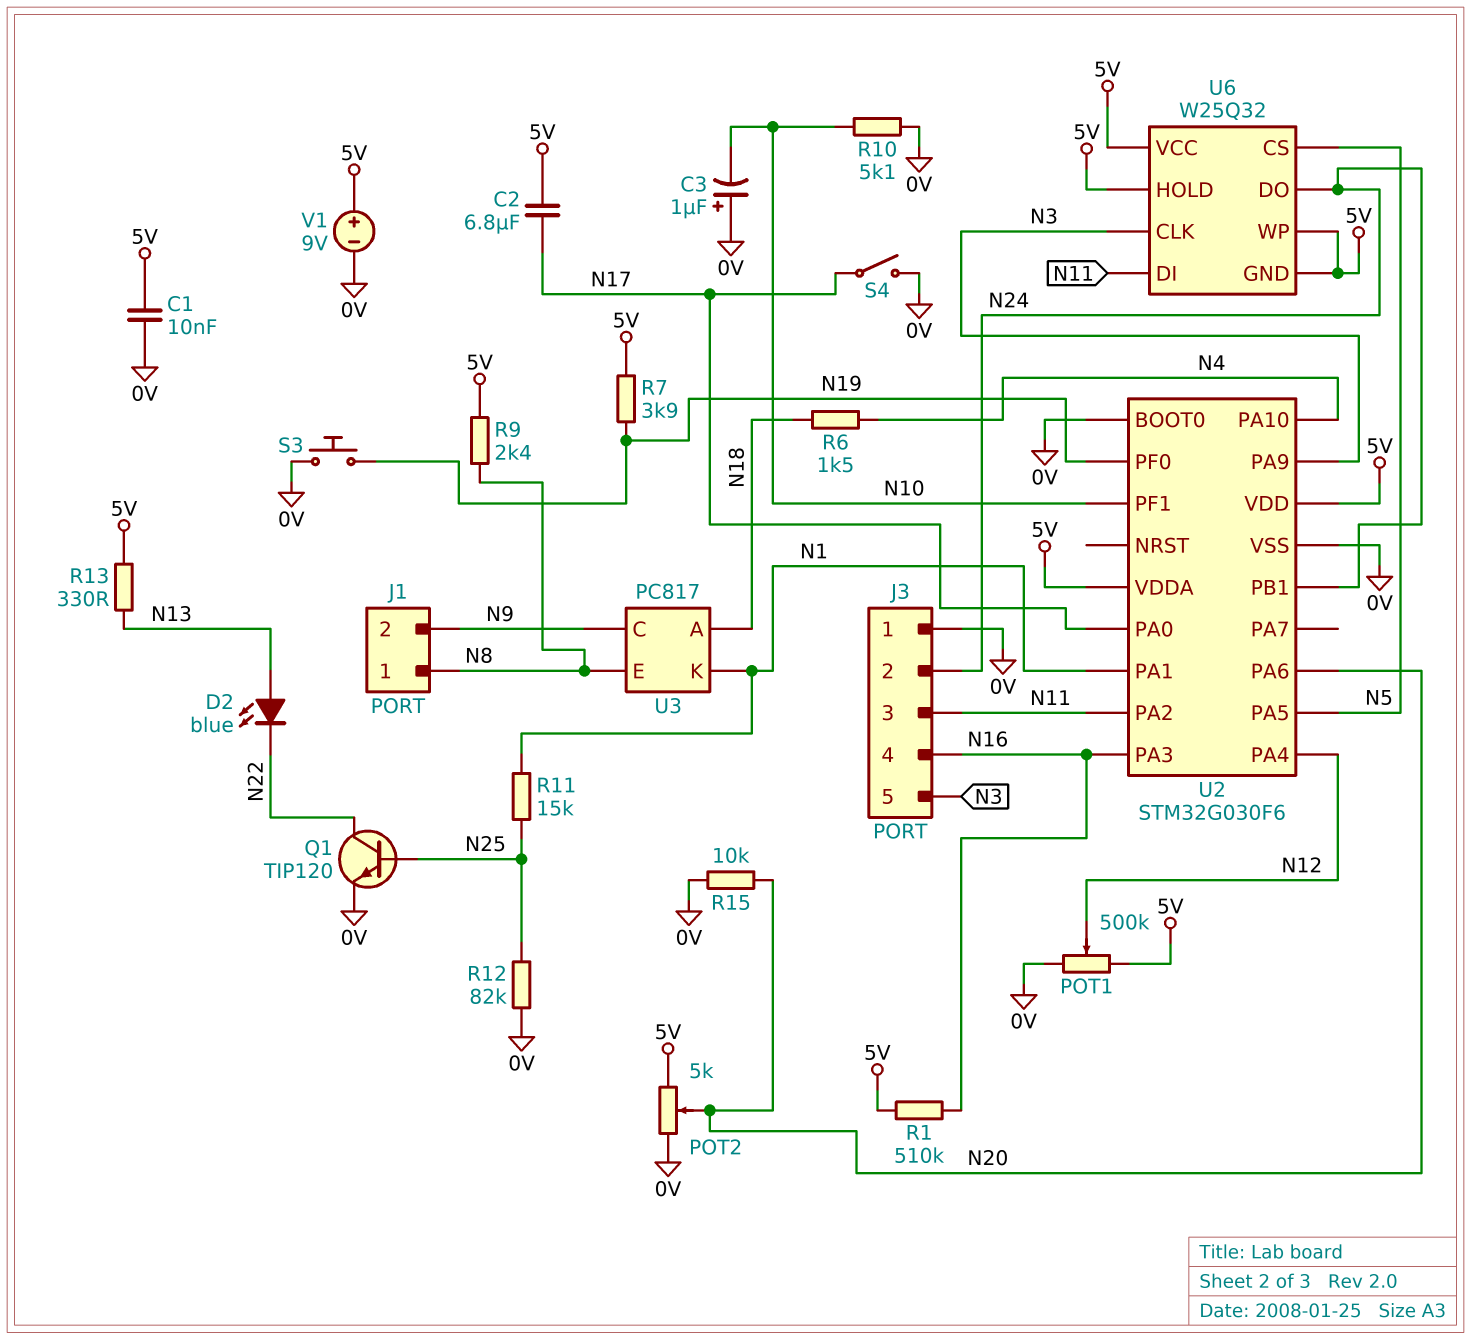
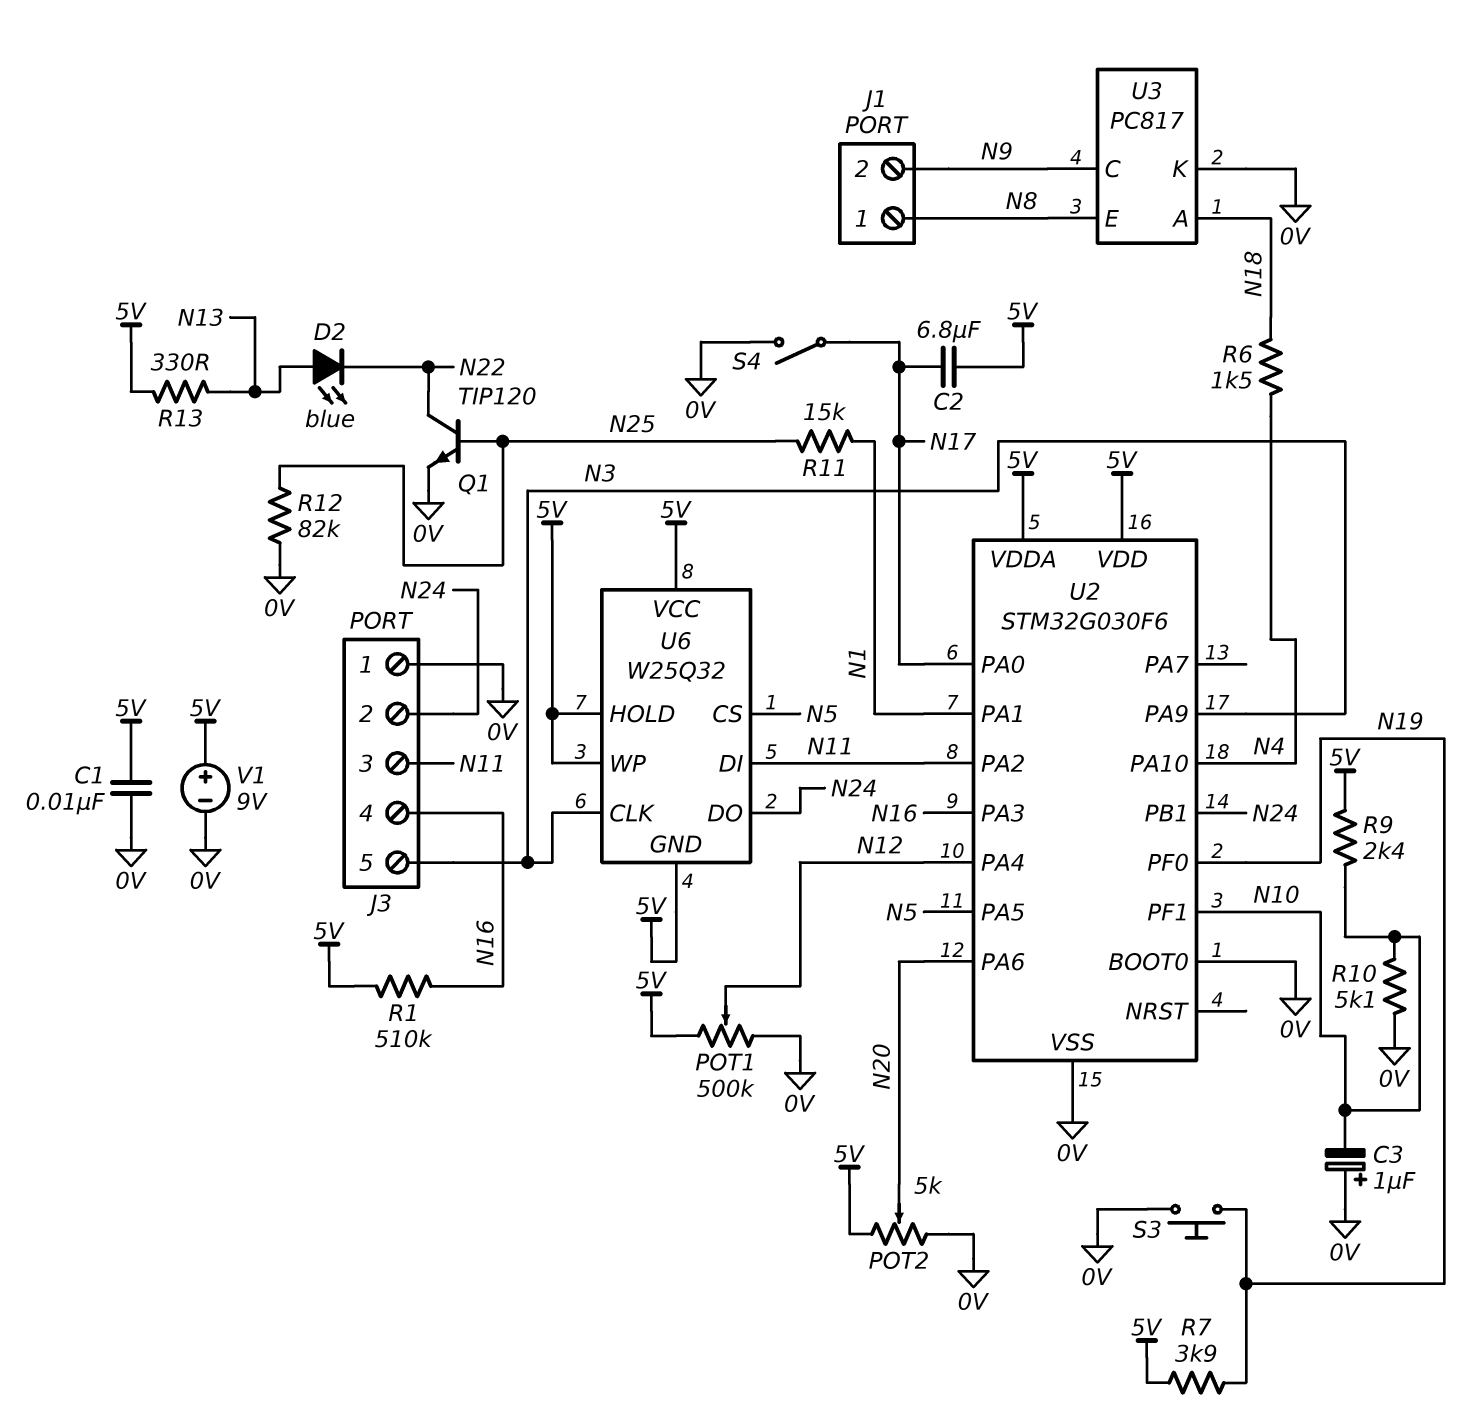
R9: 2.4k (5V, N8) -> 2.4k (5V, N10)
R15: 10k (0V, N20) -> none
U3 pin K: N1 -> 0V

